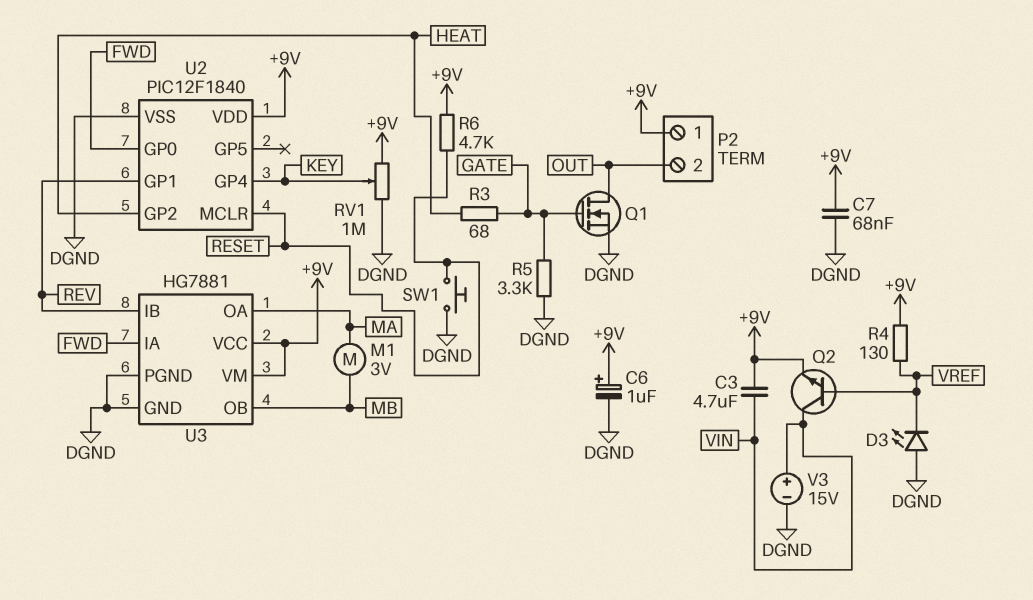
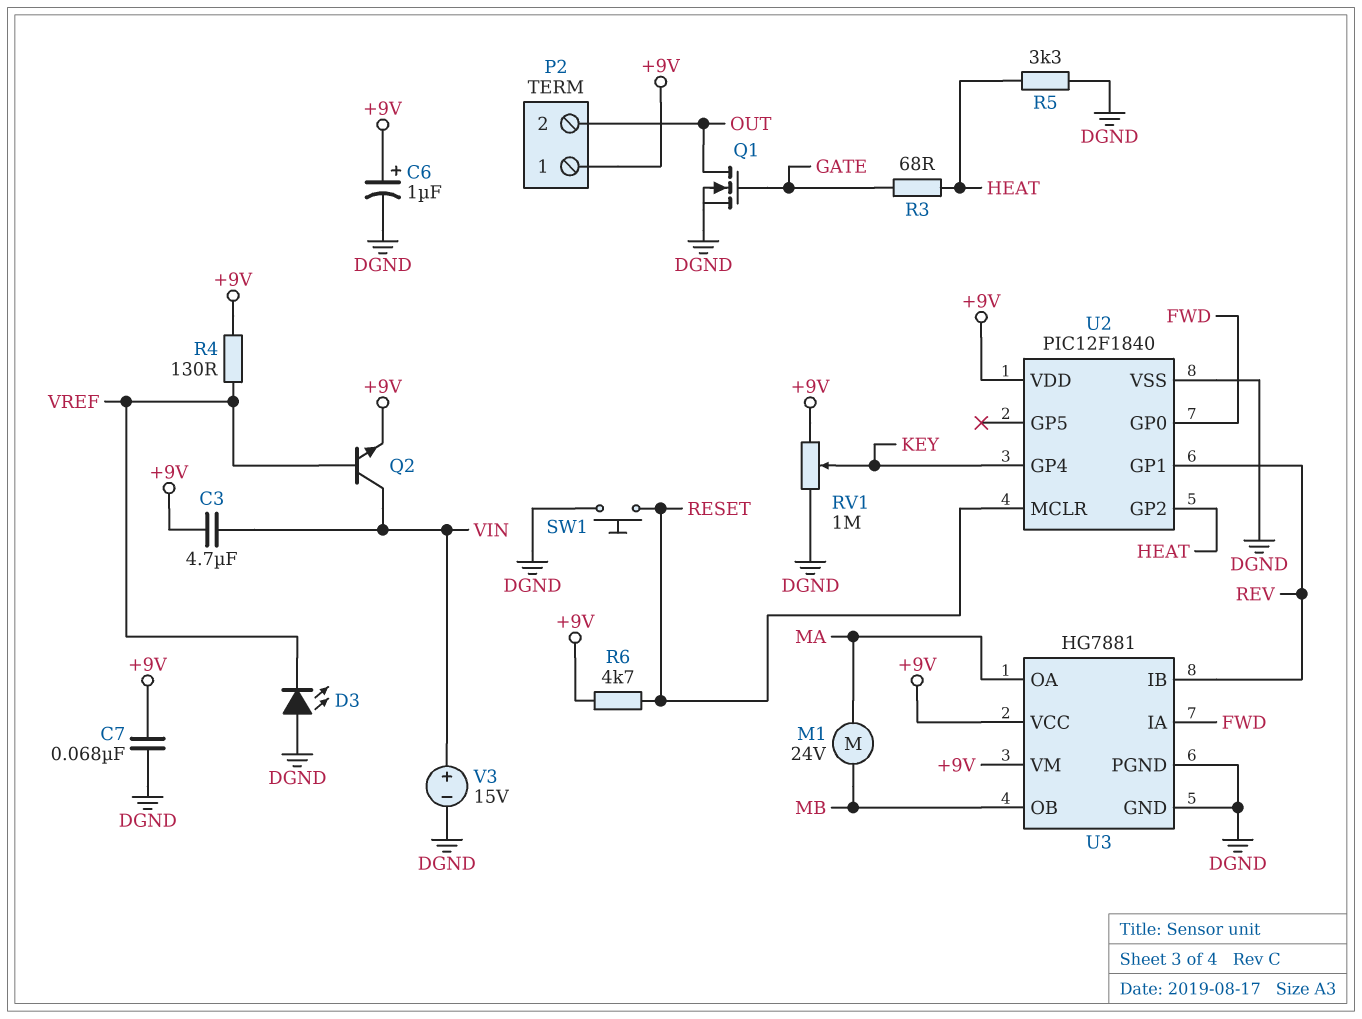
M1: motor 3V (MA, MB) -> motor 24V (MA, MB)
R5: 3.3k (DGND, GATE) -> 3.3k (DGND, HEAT)

